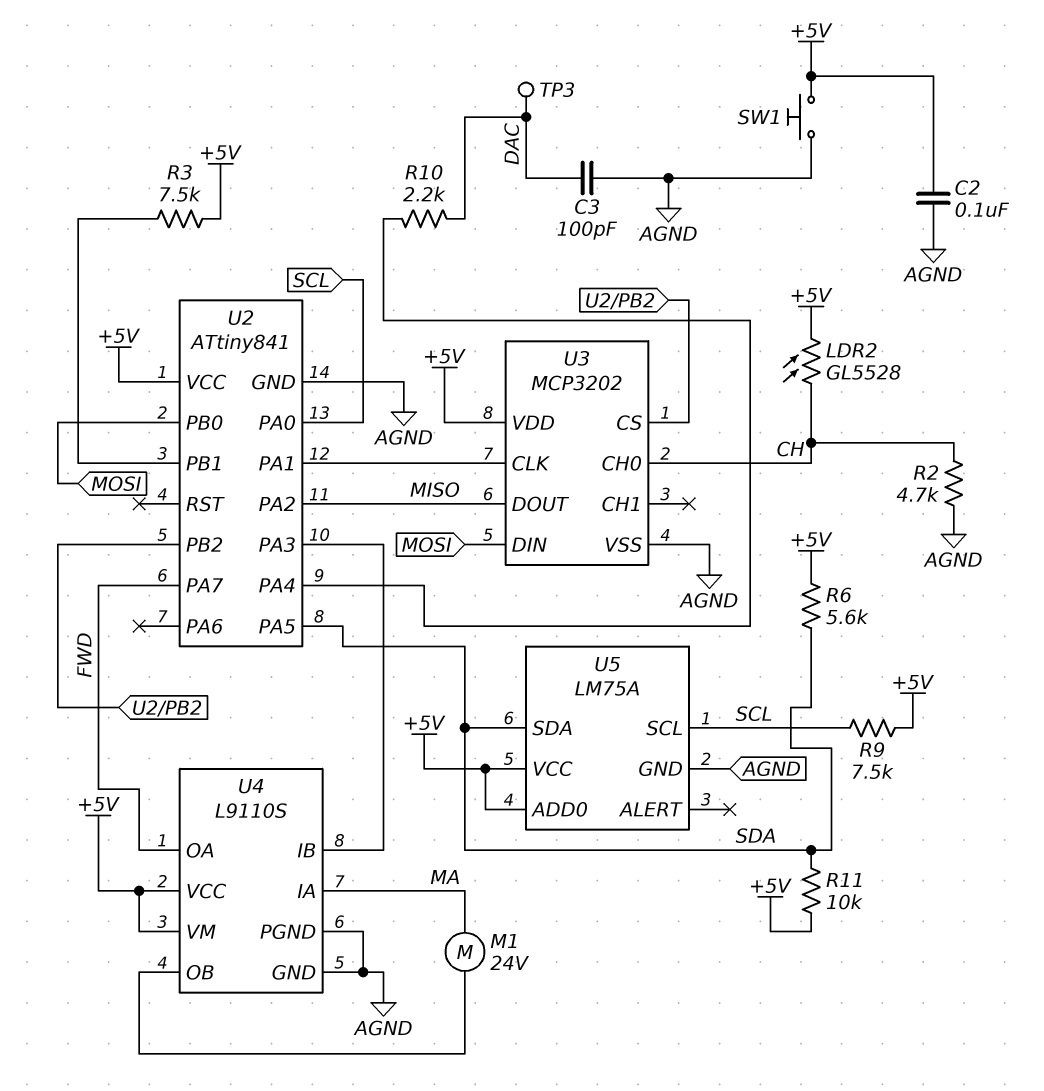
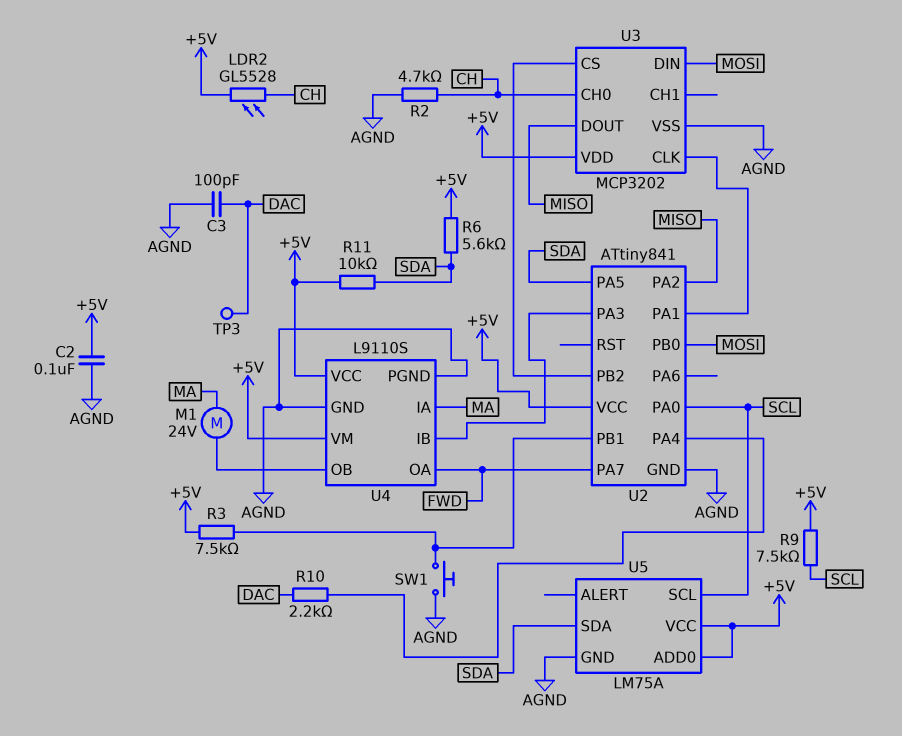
SW1: button (+5V, AGND) -> button (AGND, U2/PB1)

